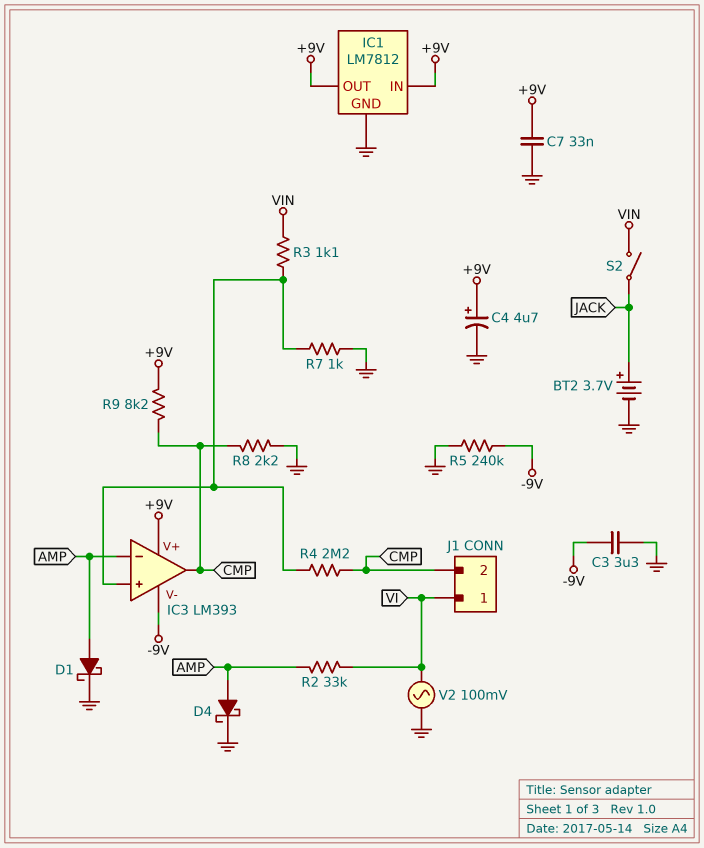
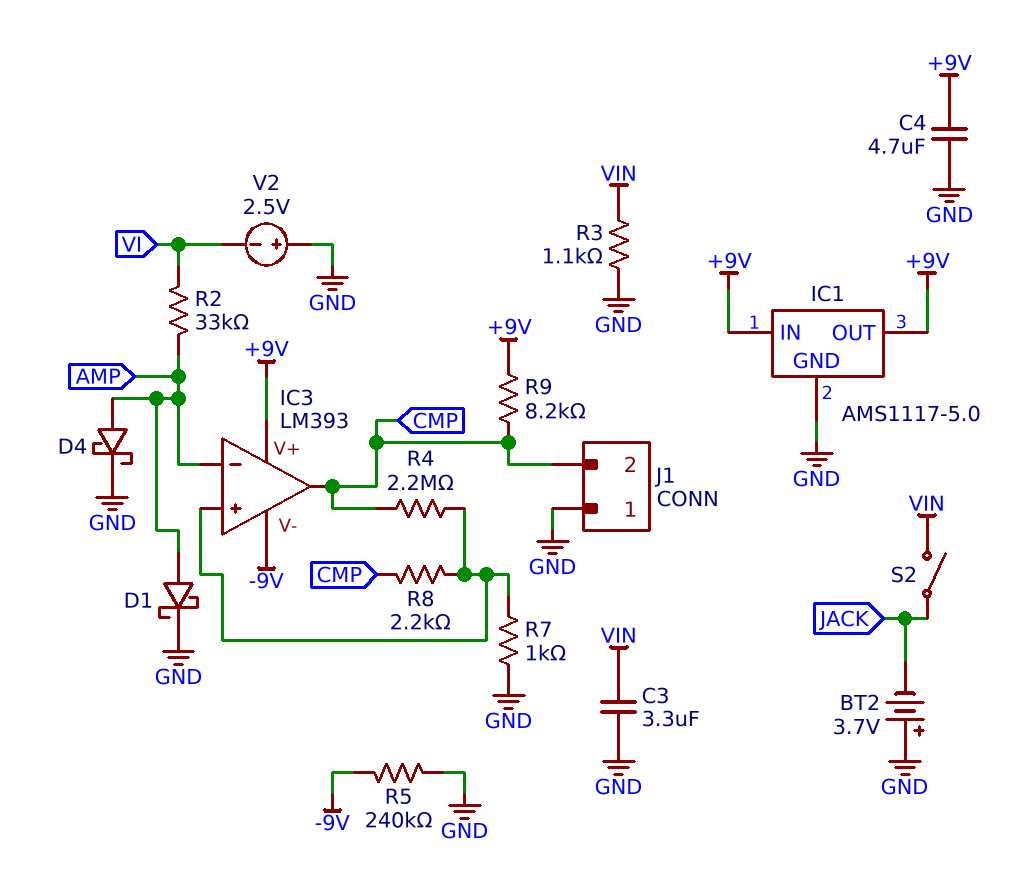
BT2: 3.7V (plus JACK, minus GND) -> 3.7V (plus GND, minus JACK)
C3: 3.3uF (-9V, GND) -> 3.3uF (GND, VIN)
C4: 4.7uF (plus +9V, minus GND) -> 4.7uF (+9V, GND)
C7: 33nF (+9V, GND) -> none
IC1: LM7812 -> AMS1117-5.0
J1 pin 1: VI -> GND
R3: 1.1k (IC3/in+, VIN) -> 1.1k (GND, VIN)
R8: 2.2k (CMP, GND) -> 2.2k (CMP, IC3/in+)
V2: AC 100mV (GND, VI) -> 2.5V (plus GND, minus VI)

